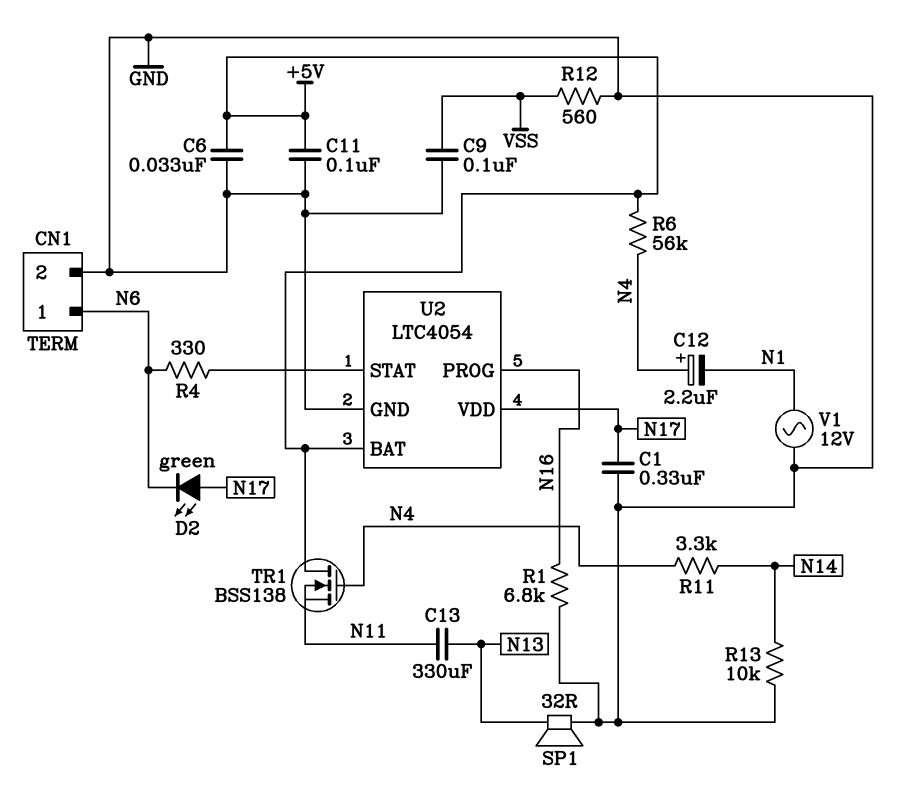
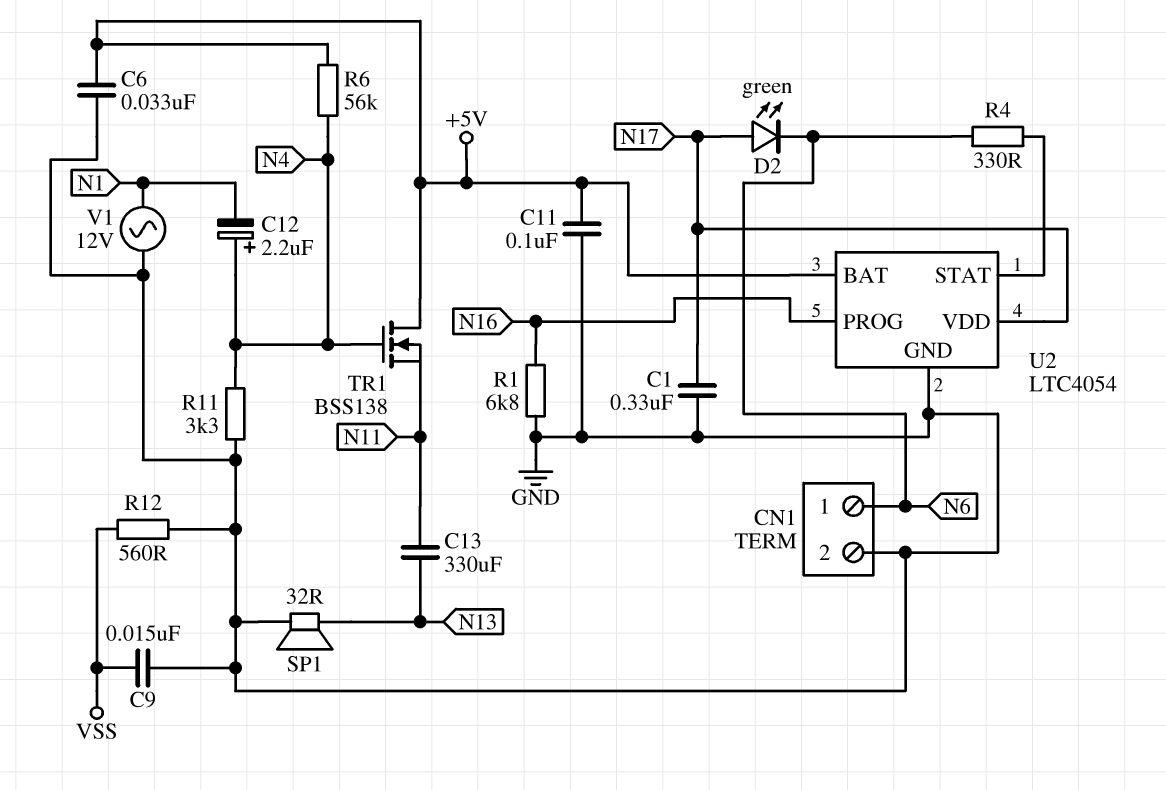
C9: 100nF (GND, VSS) -> 15nF (GND, VSS)
R11: 3.3k (N4, N14) -> 3.3k (GND, N4)
R13: 10k (GND, N14) -> none

